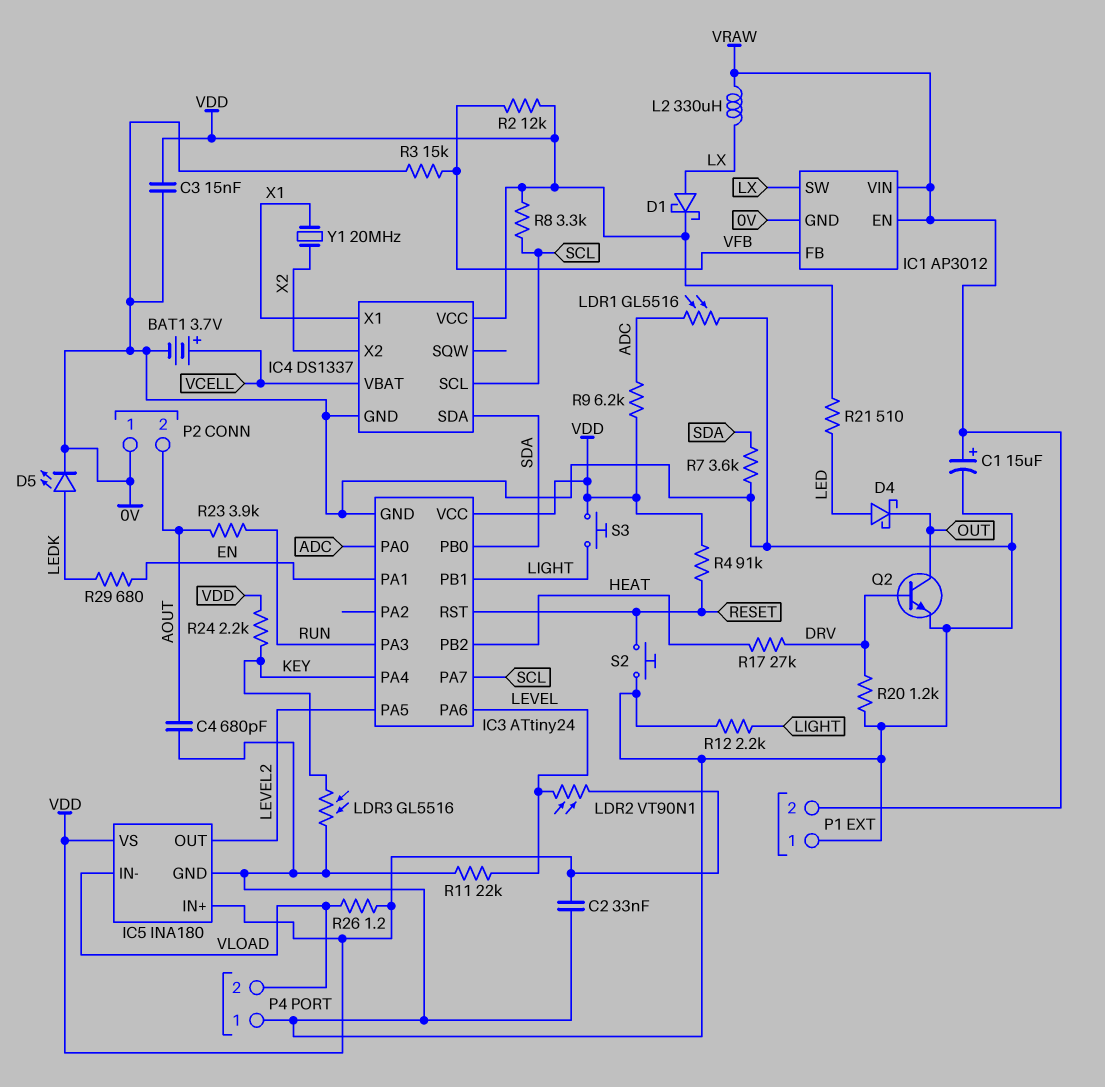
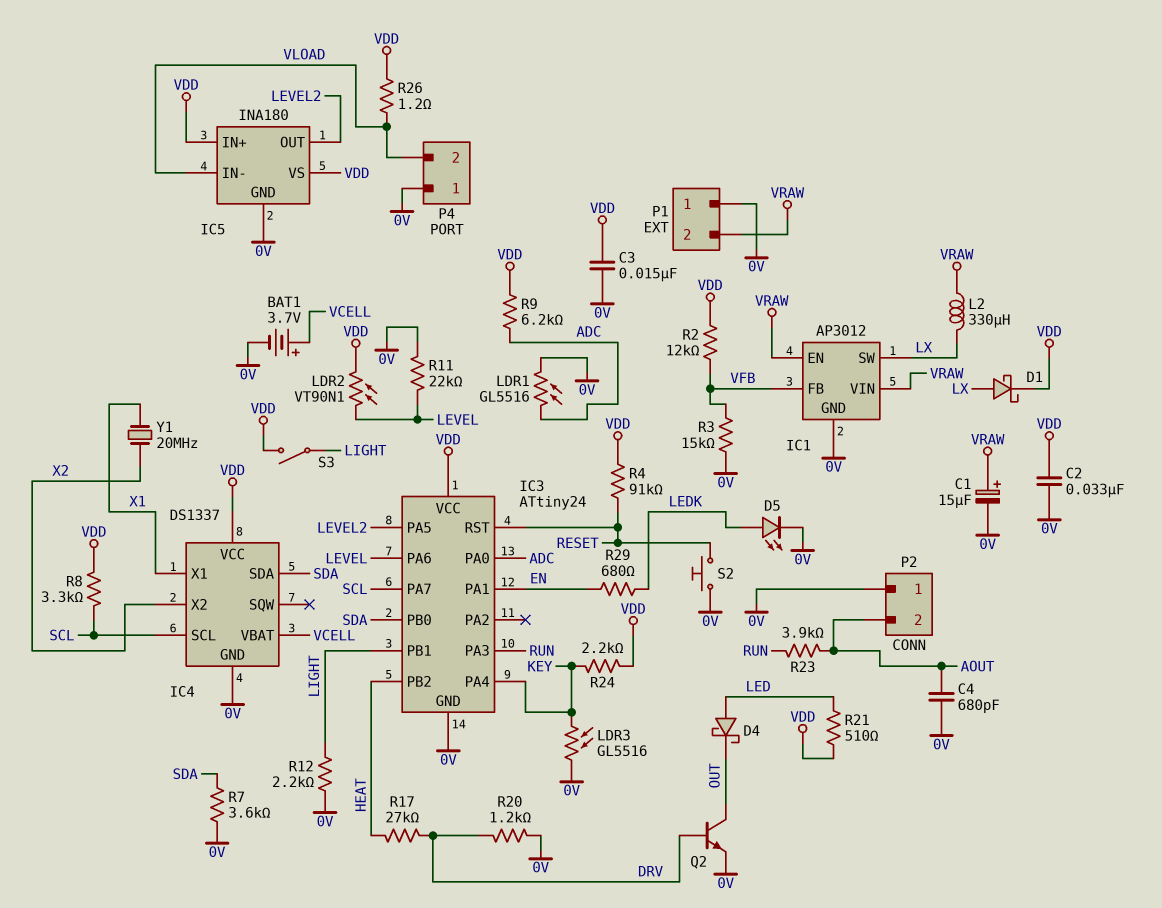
S3: button (LIGHT, VDD) -> switch (LIGHT, VDD)

